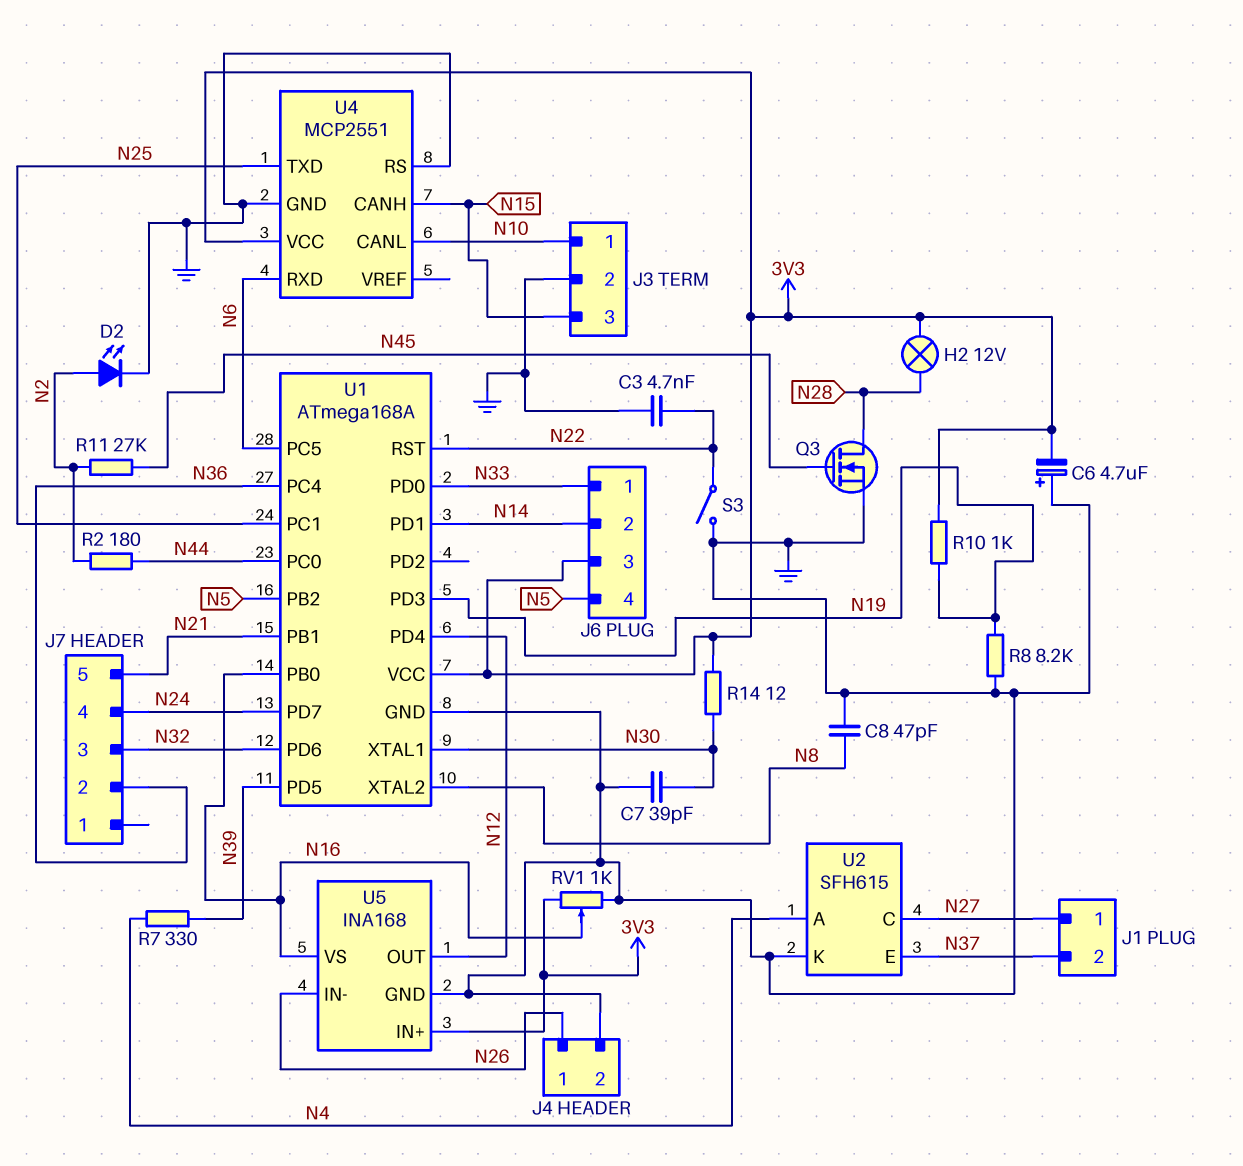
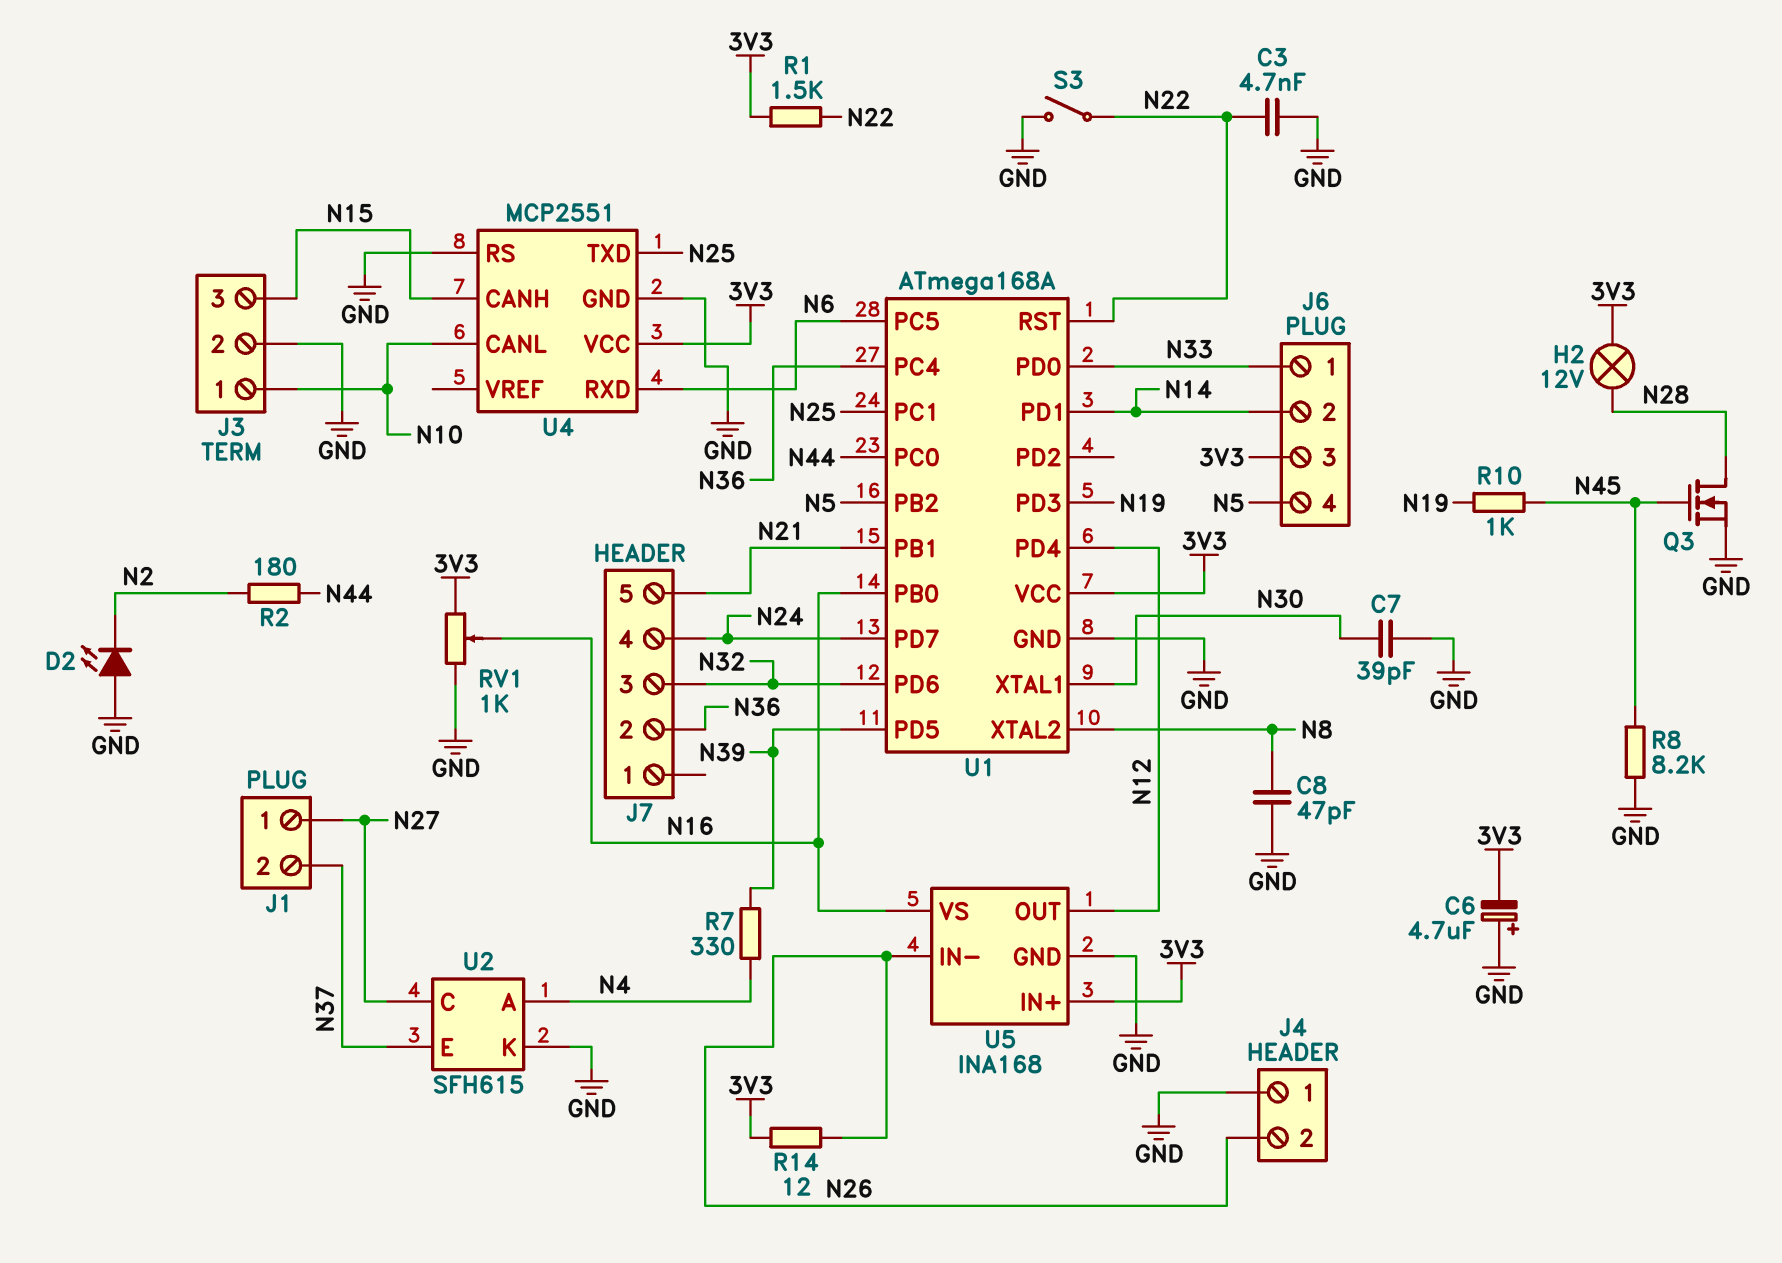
D2: LED (A N2, K GND) -> LED (A GND, K N2)
J4 pin 1: N26 -> GND
J4 pin 2: GND -> N26
R1: none -> 1.5k (3V3, N22)
R8: 8.2k (GND, N19) -> 8.2k (GND, N45)
R10: 1k (3V3, N19) -> 1k (N19, N45)
R11: 27k (N2, N45) -> none
R14: 12 (3V3, N30) -> 12 (3V3, N26)

